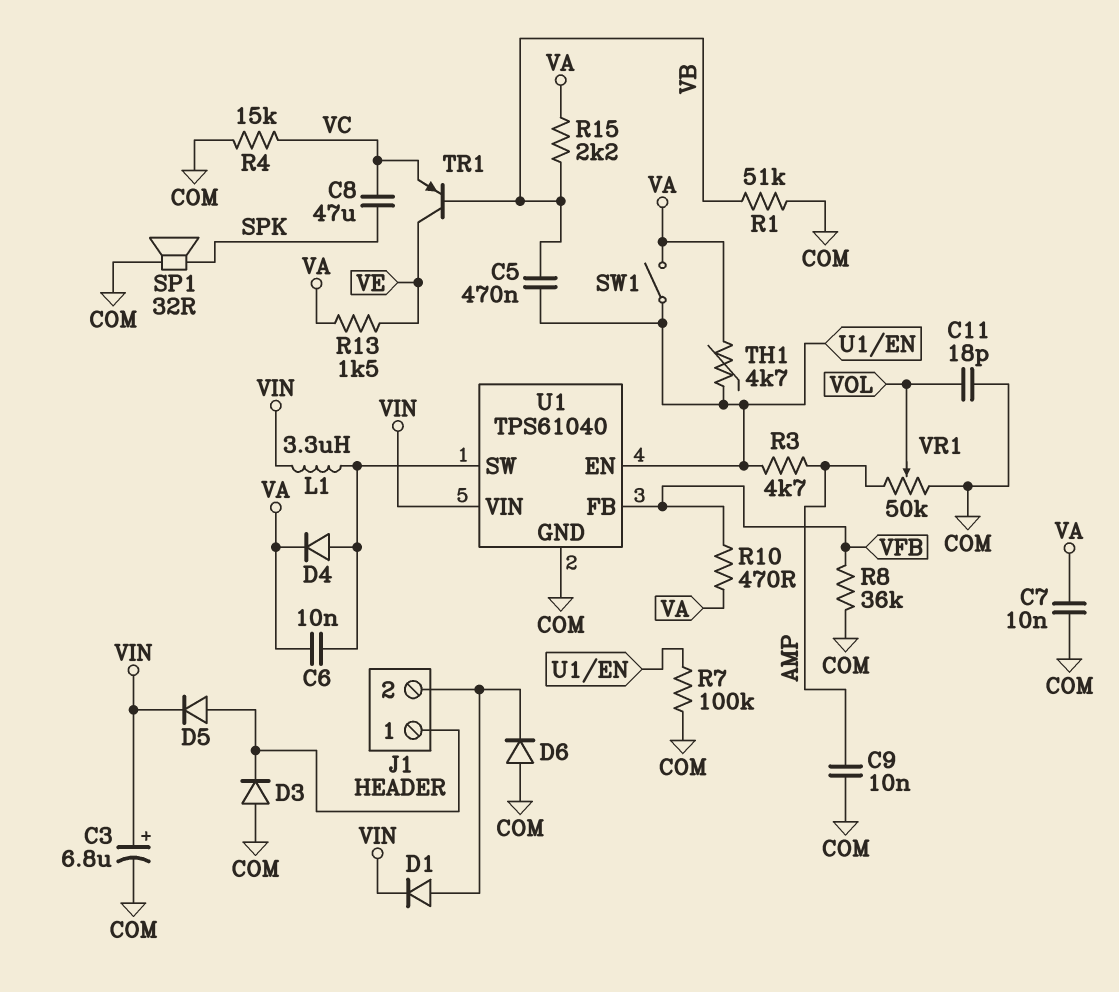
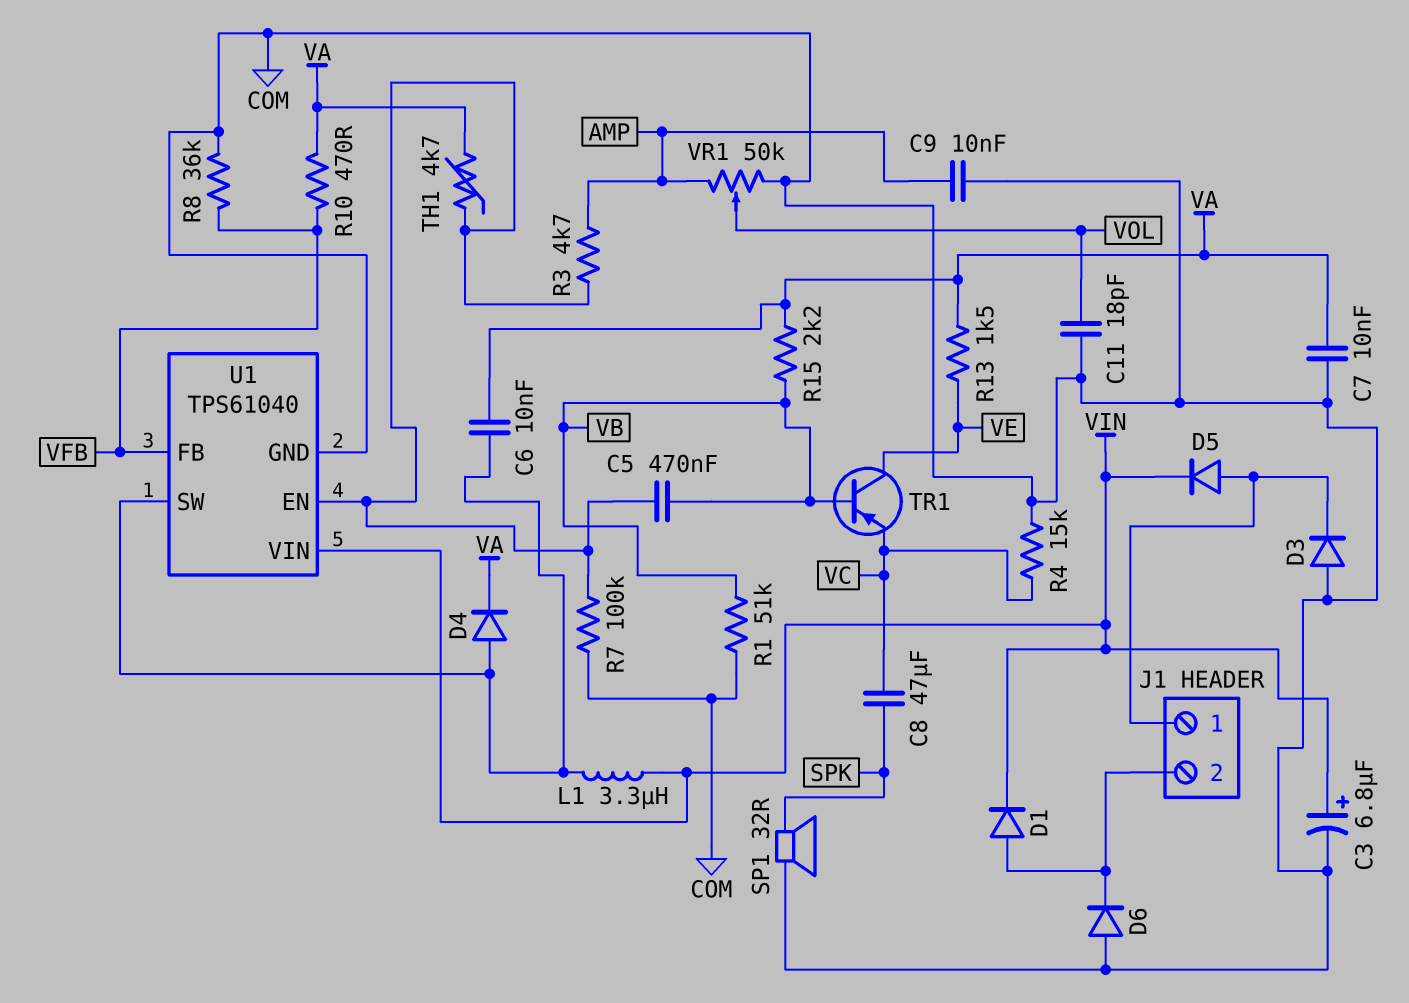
SW1: switch (U1/EN, VA) -> none

